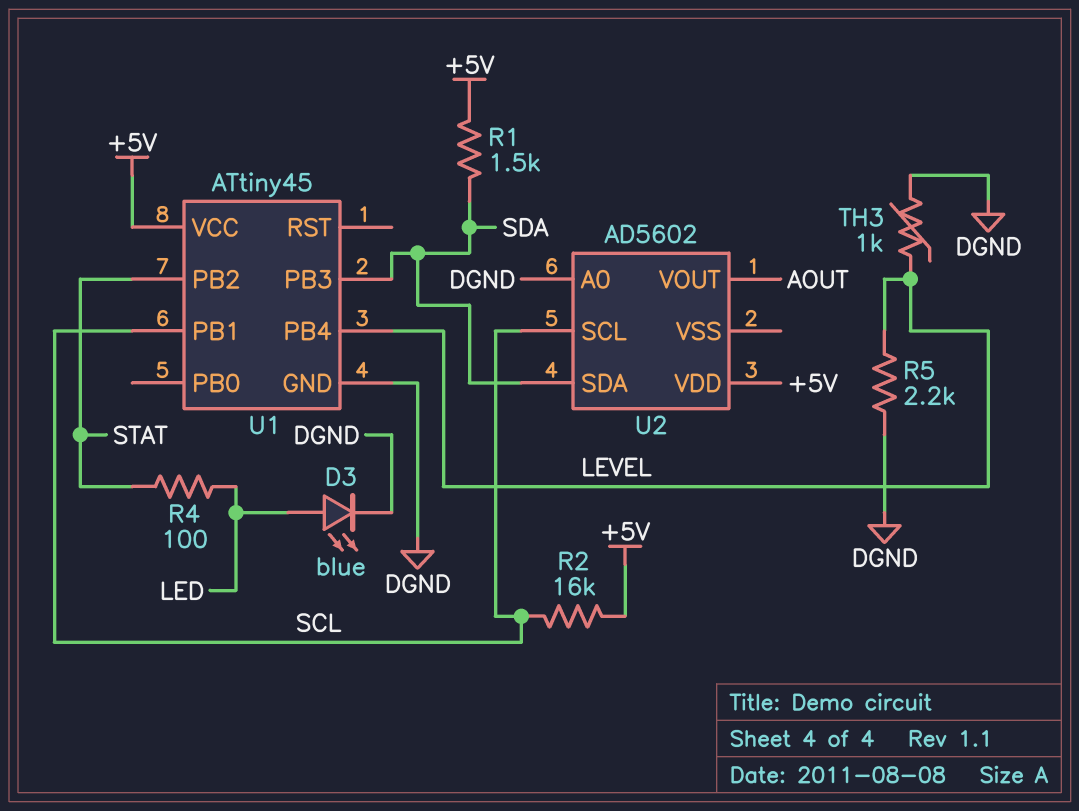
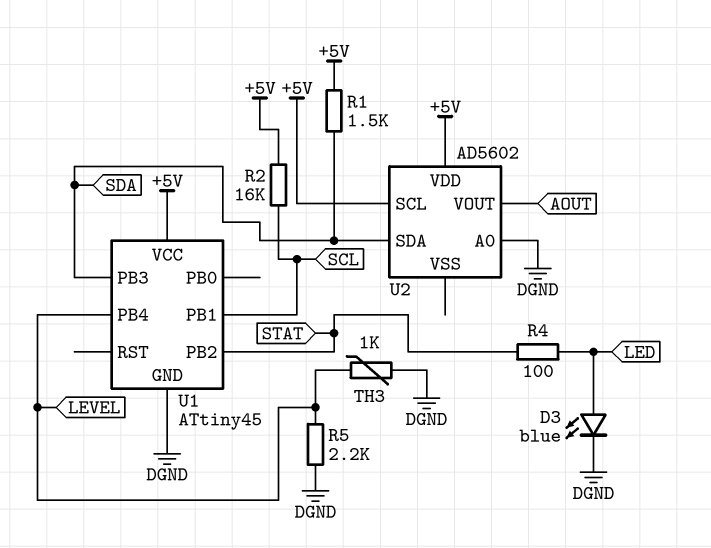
U2 pin SCL: SCL -> +5V

